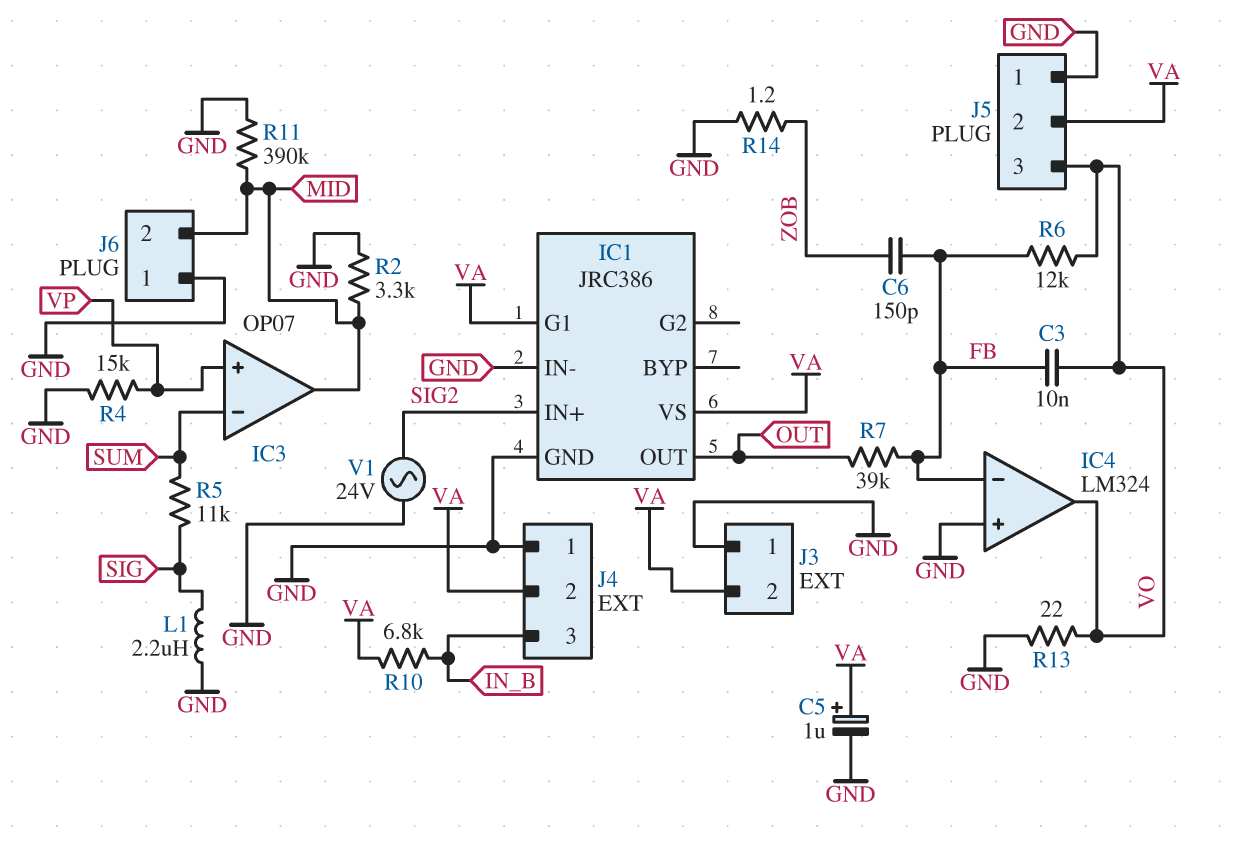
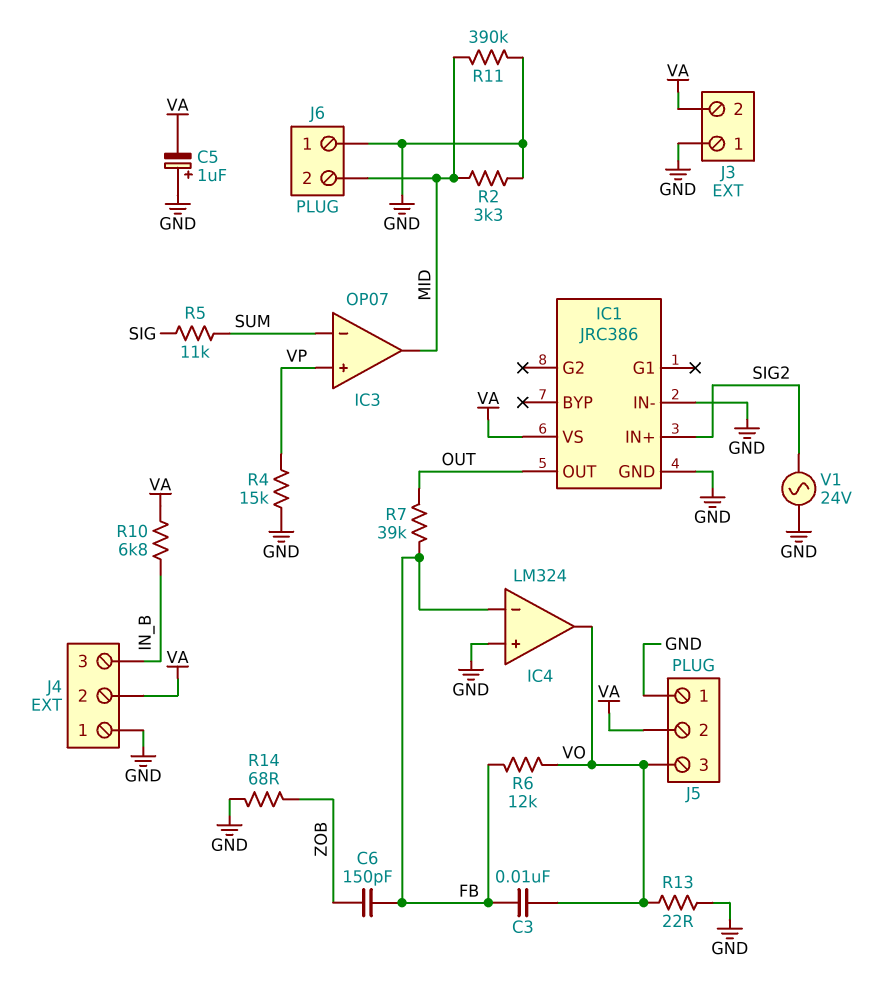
C5: 1uF (plus VA, minus GND) -> 1uF (plus GND, minus VA)
IC1 pin G1: VA -> none
L1: 2.2uH (GND, SIG) -> none
R14: 1.2 (GND, ZOB) -> 68 (GND, ZOB)

